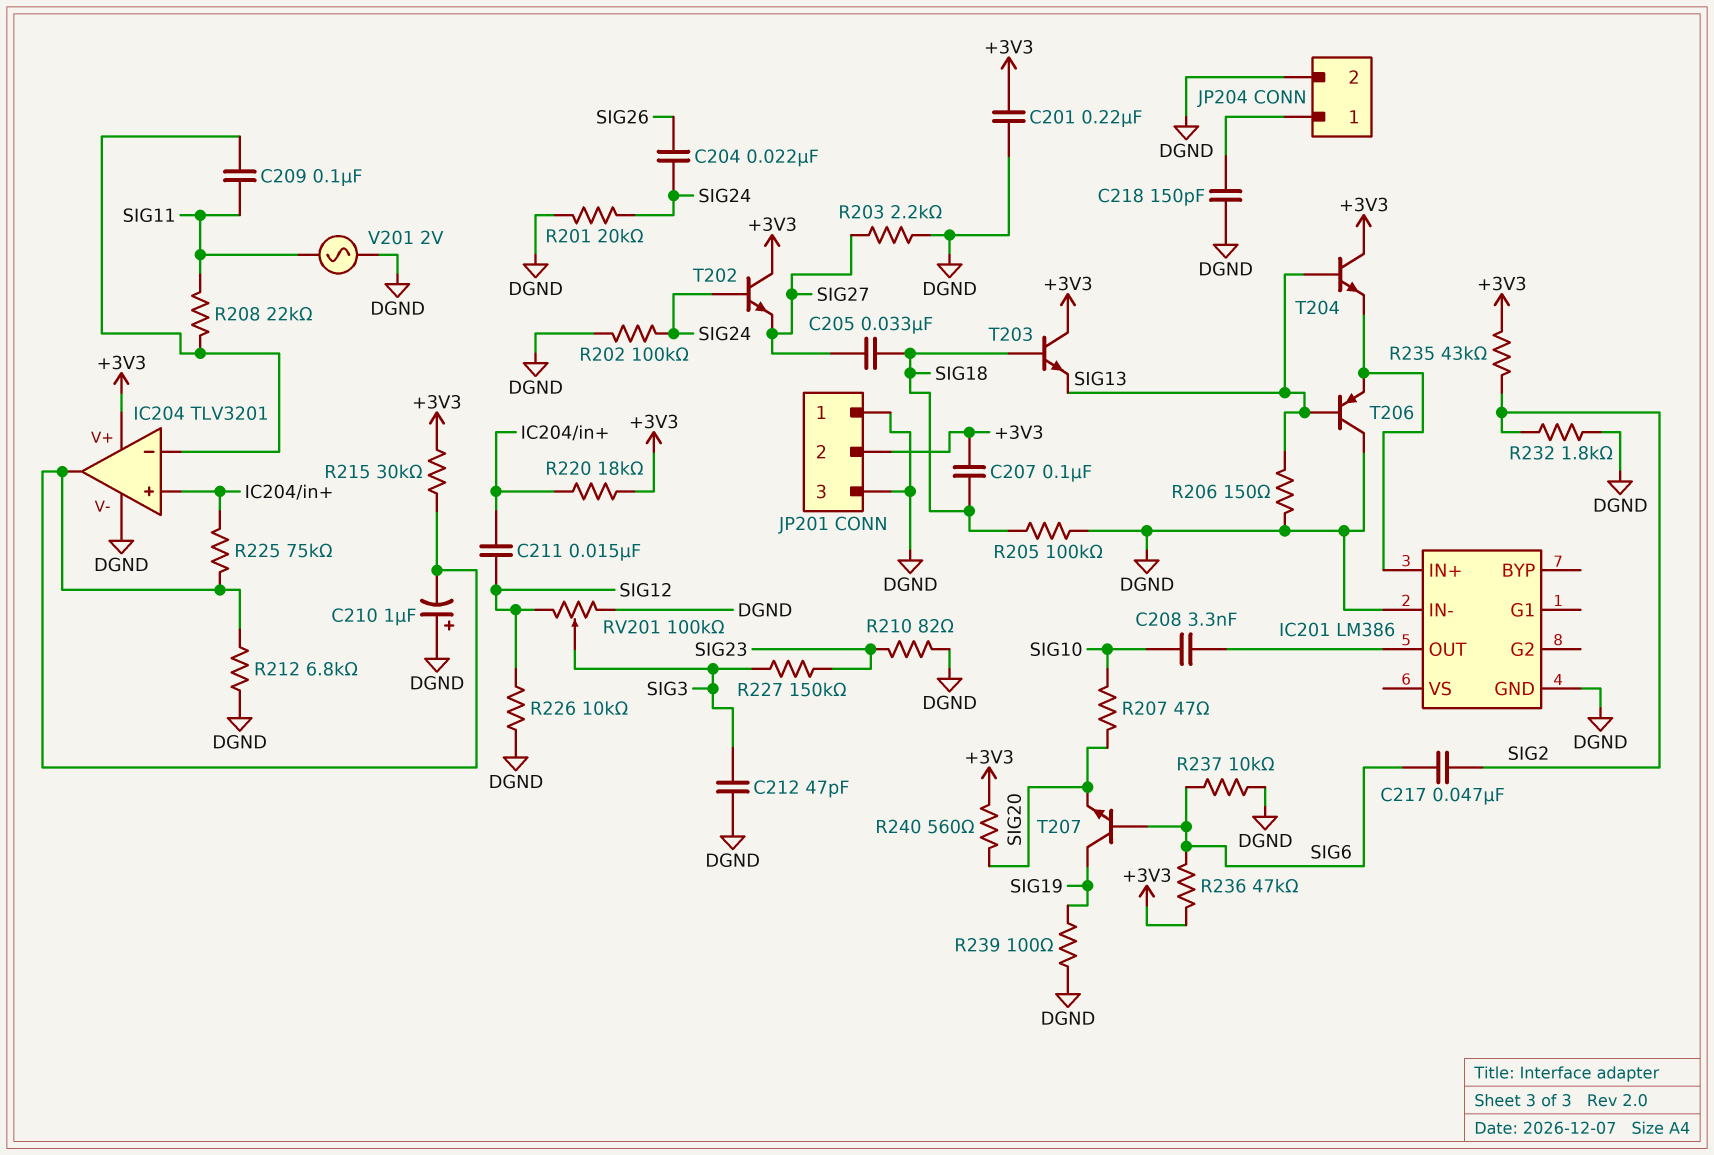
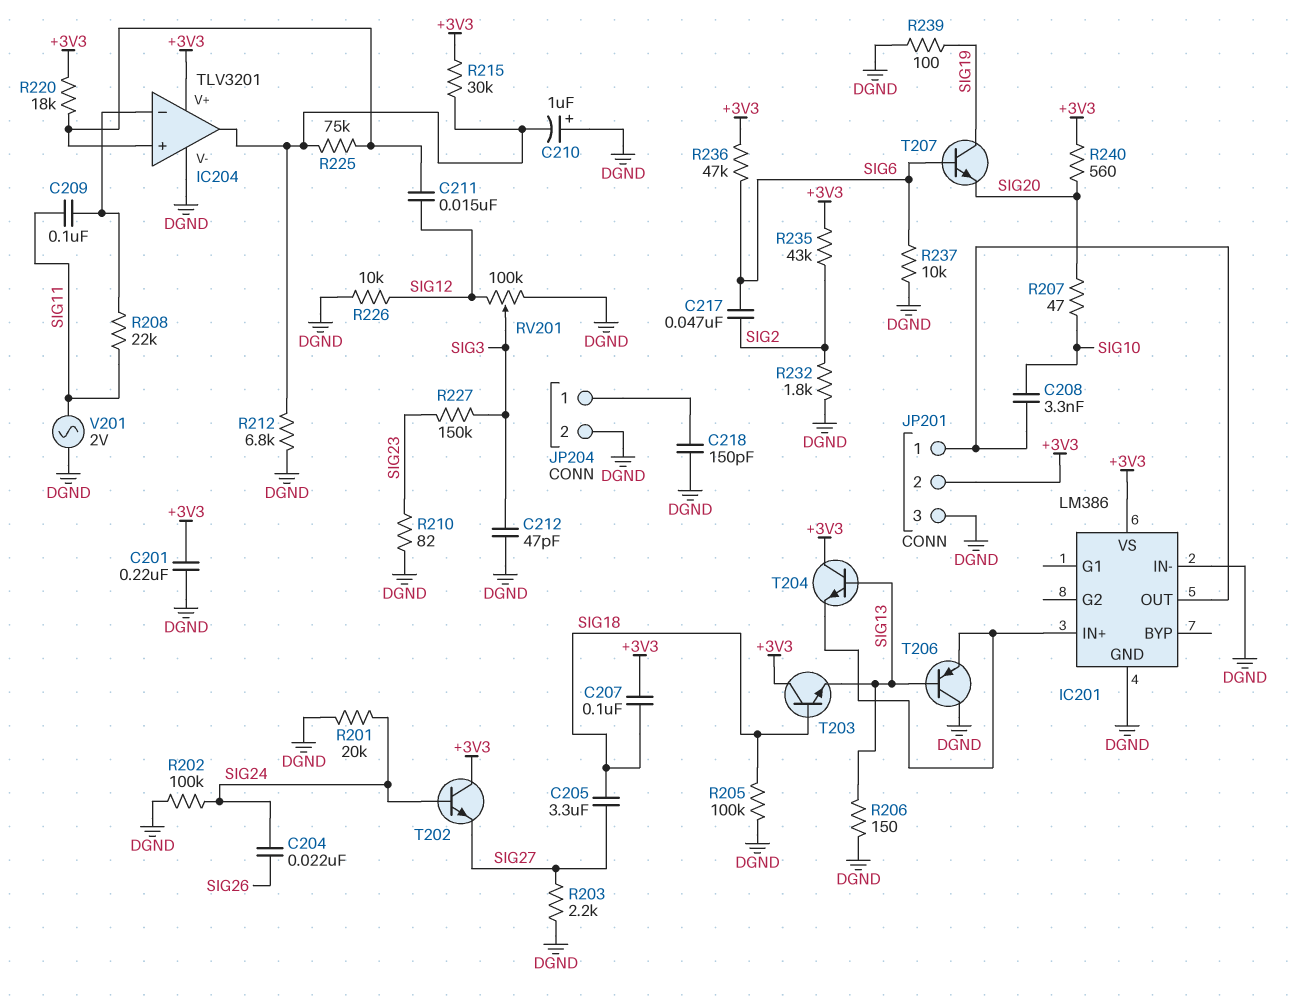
C205: 33nF (SIG18, SIG27) -> 3.3uF (SIG18, SIG27)
IC201 pin VS: none -> +3V3
JP201 pin 1: DGND -> IC201/OUT

